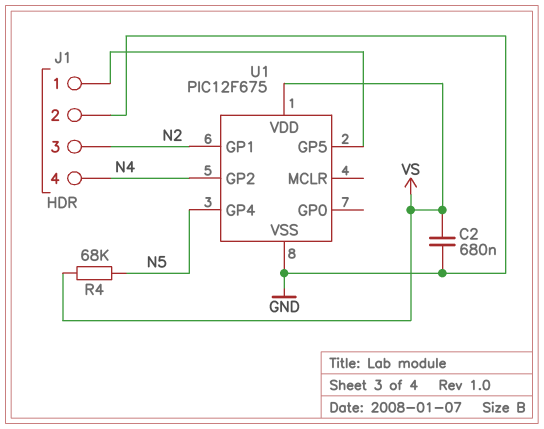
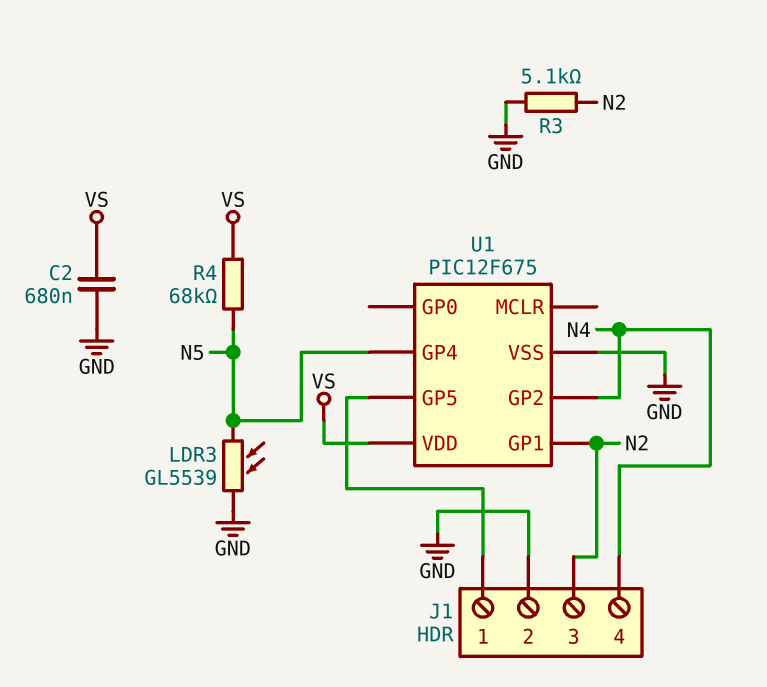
LDR3: none -> GL5539 (GND, N5)
R3: none -> 5.1k (GND, N2)

